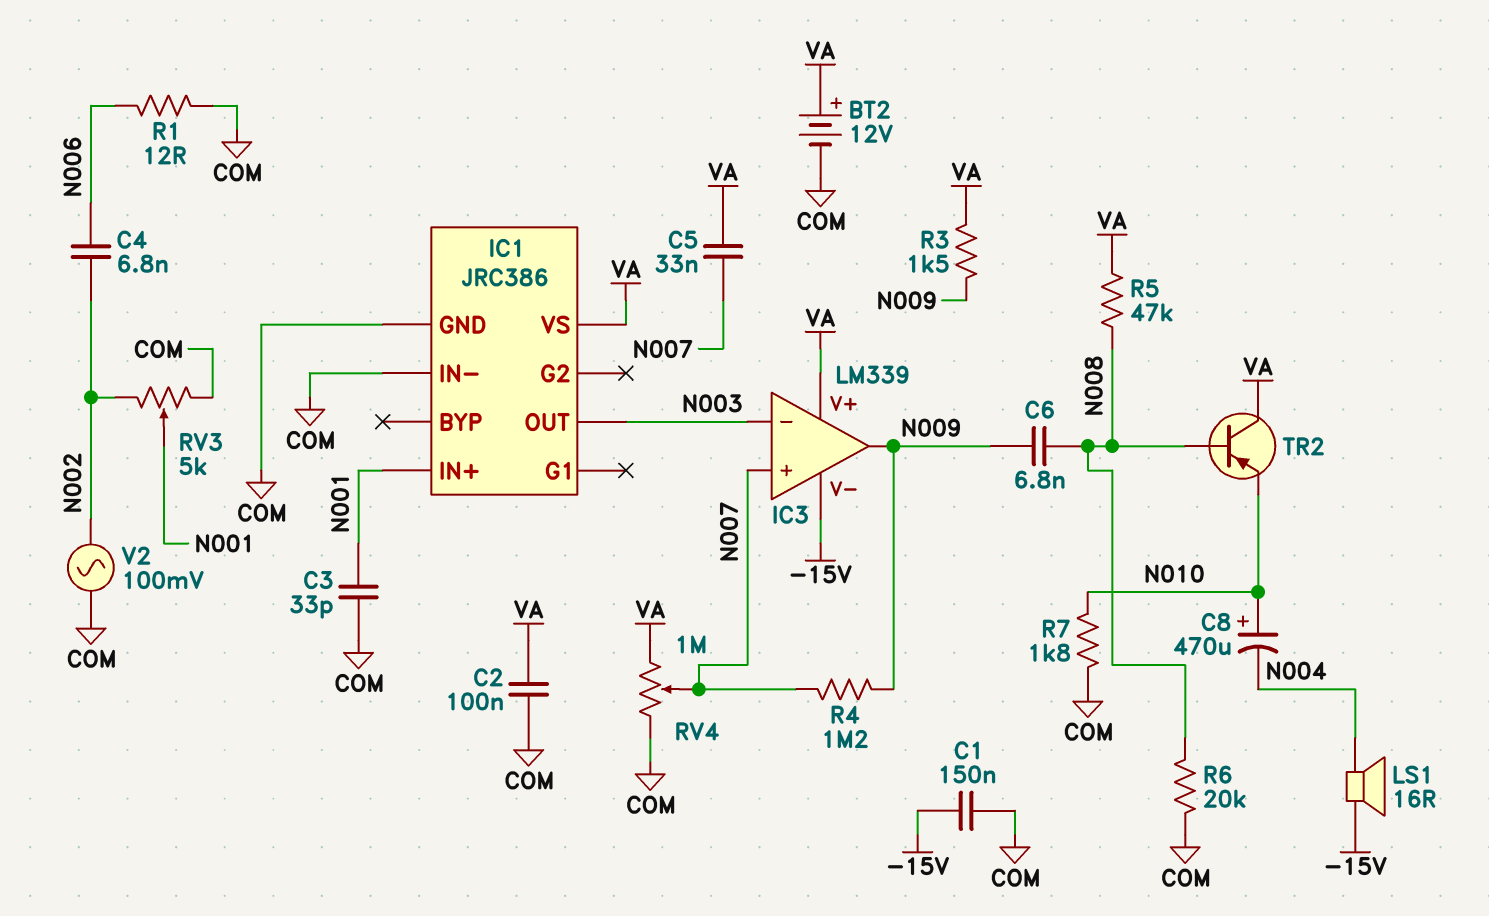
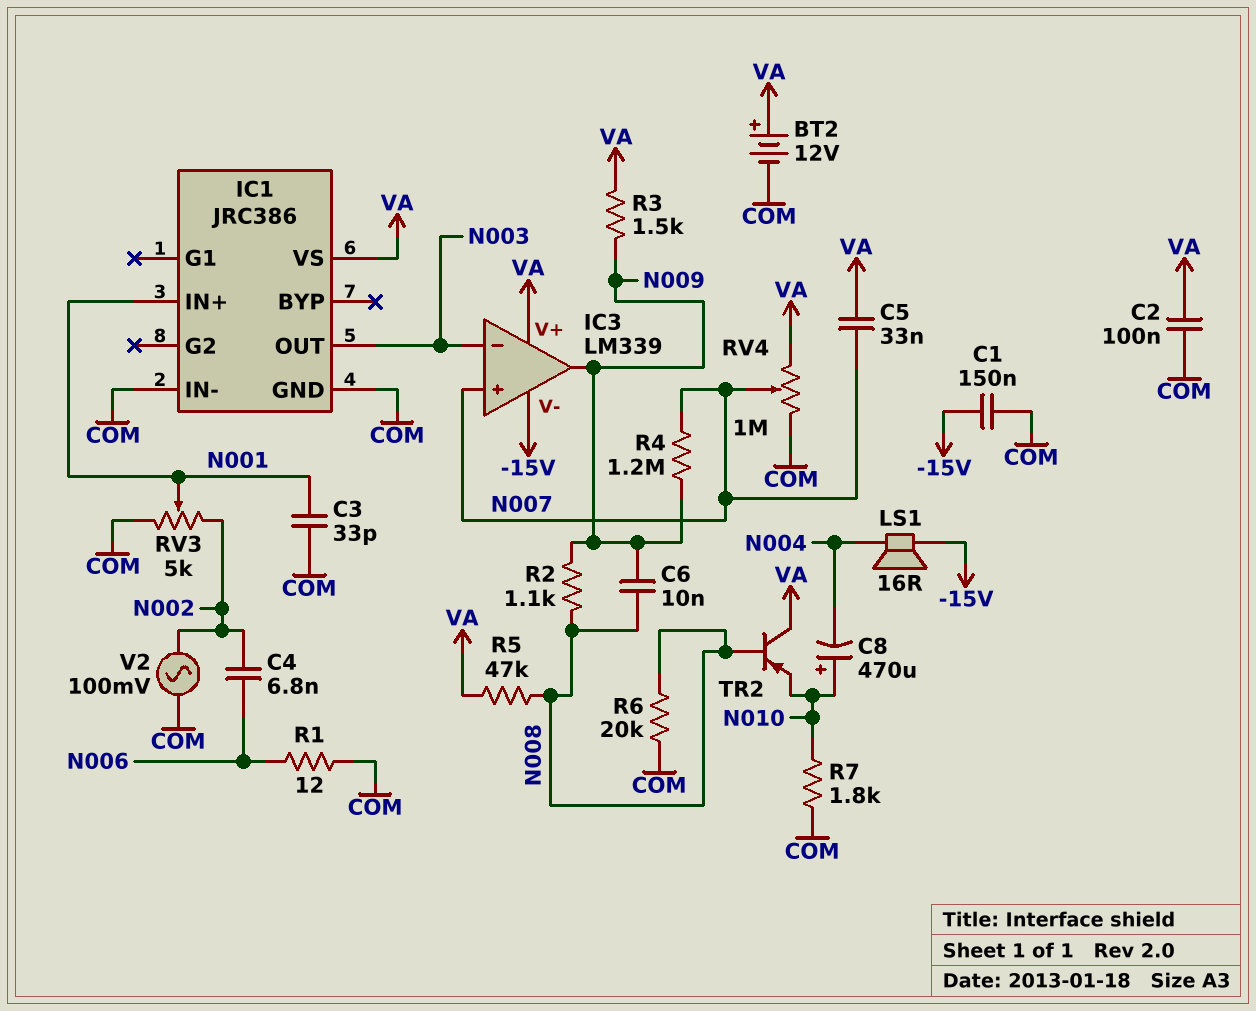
C6: 6.8nF (N008, N009) -> 10nF (N008, N009)
R2: none -> 1.1k (N008, N009)

